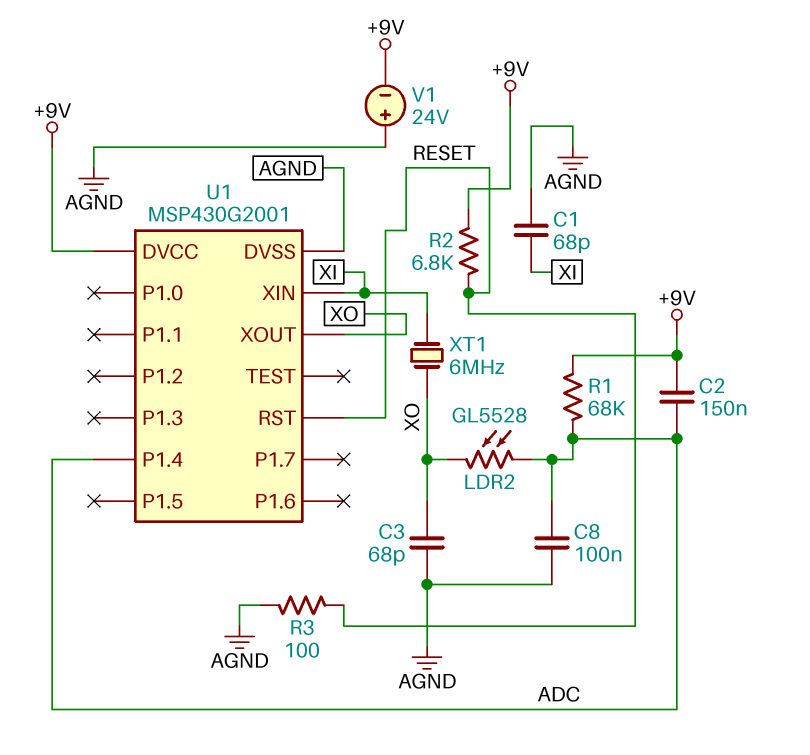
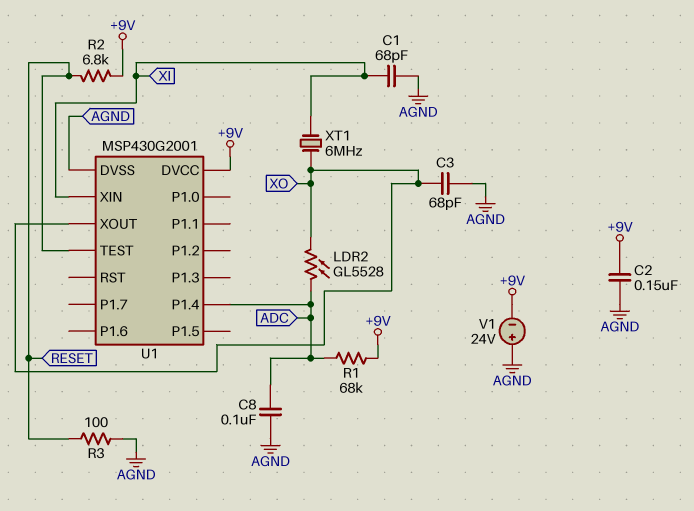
C2: 150nF (+9V, ADC) -> 150nF (+9V, AGND)
U1 pin RST: RESET -> none
U1 pin TEST: none -> RESET

